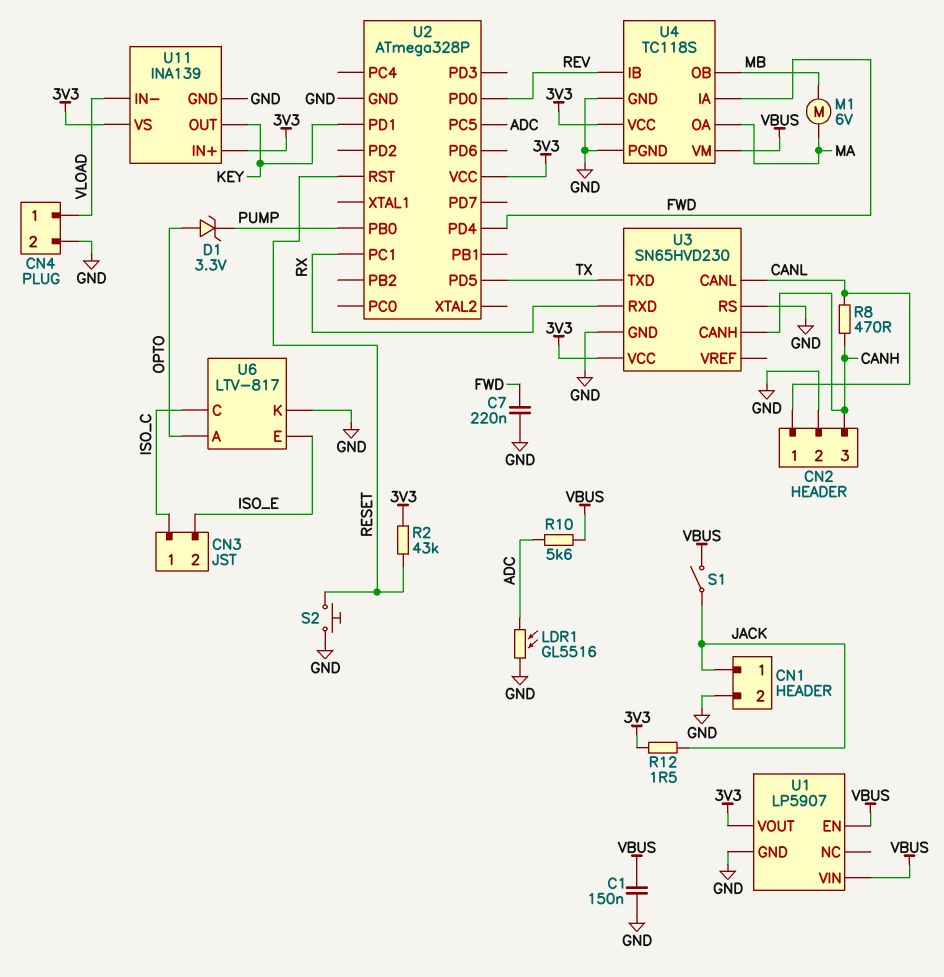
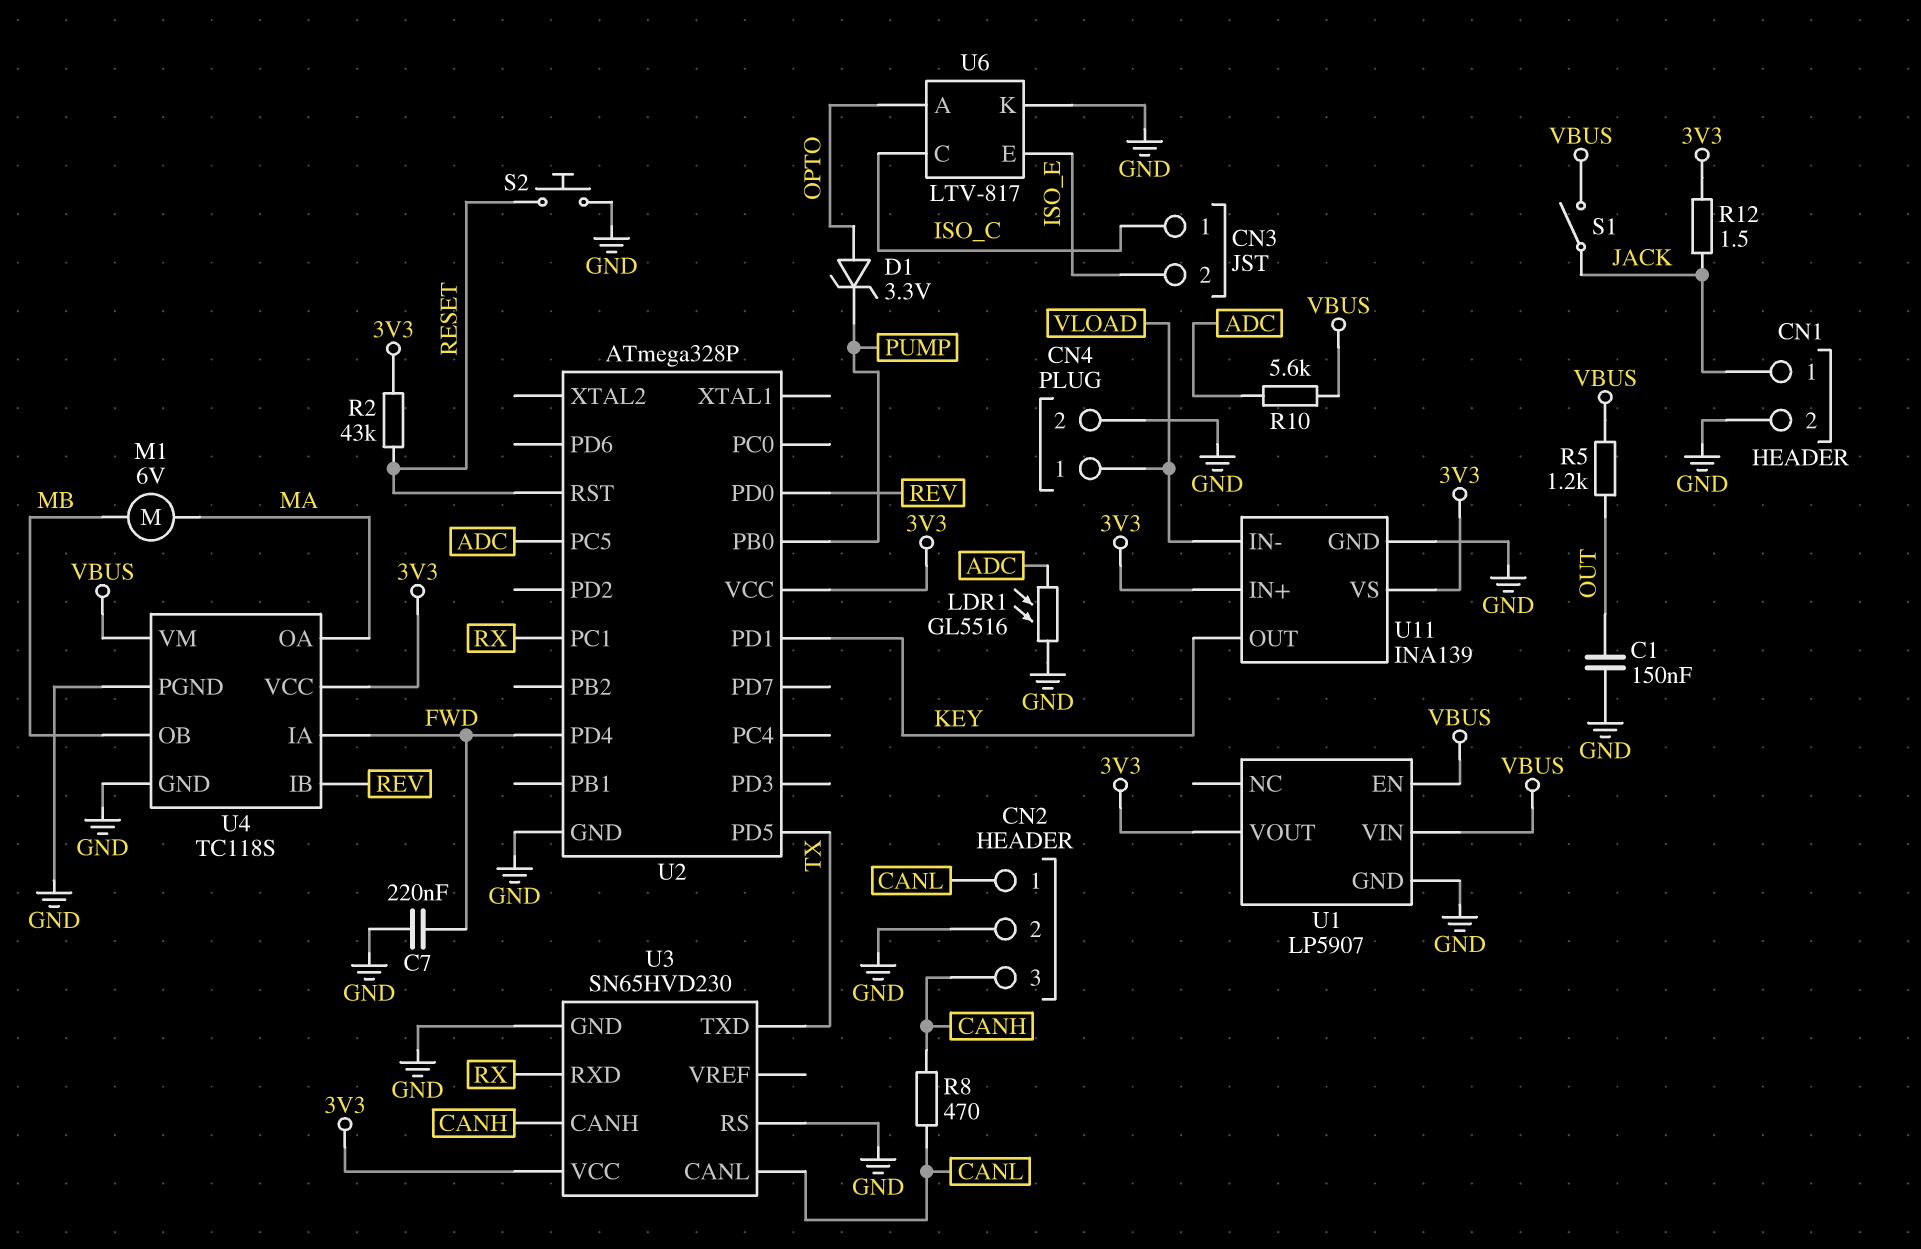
C1: 150nF (GND, VBUS) -> 150nF (GND, OUT)
R5: none -> 1.2k (OUT, VBUS)

